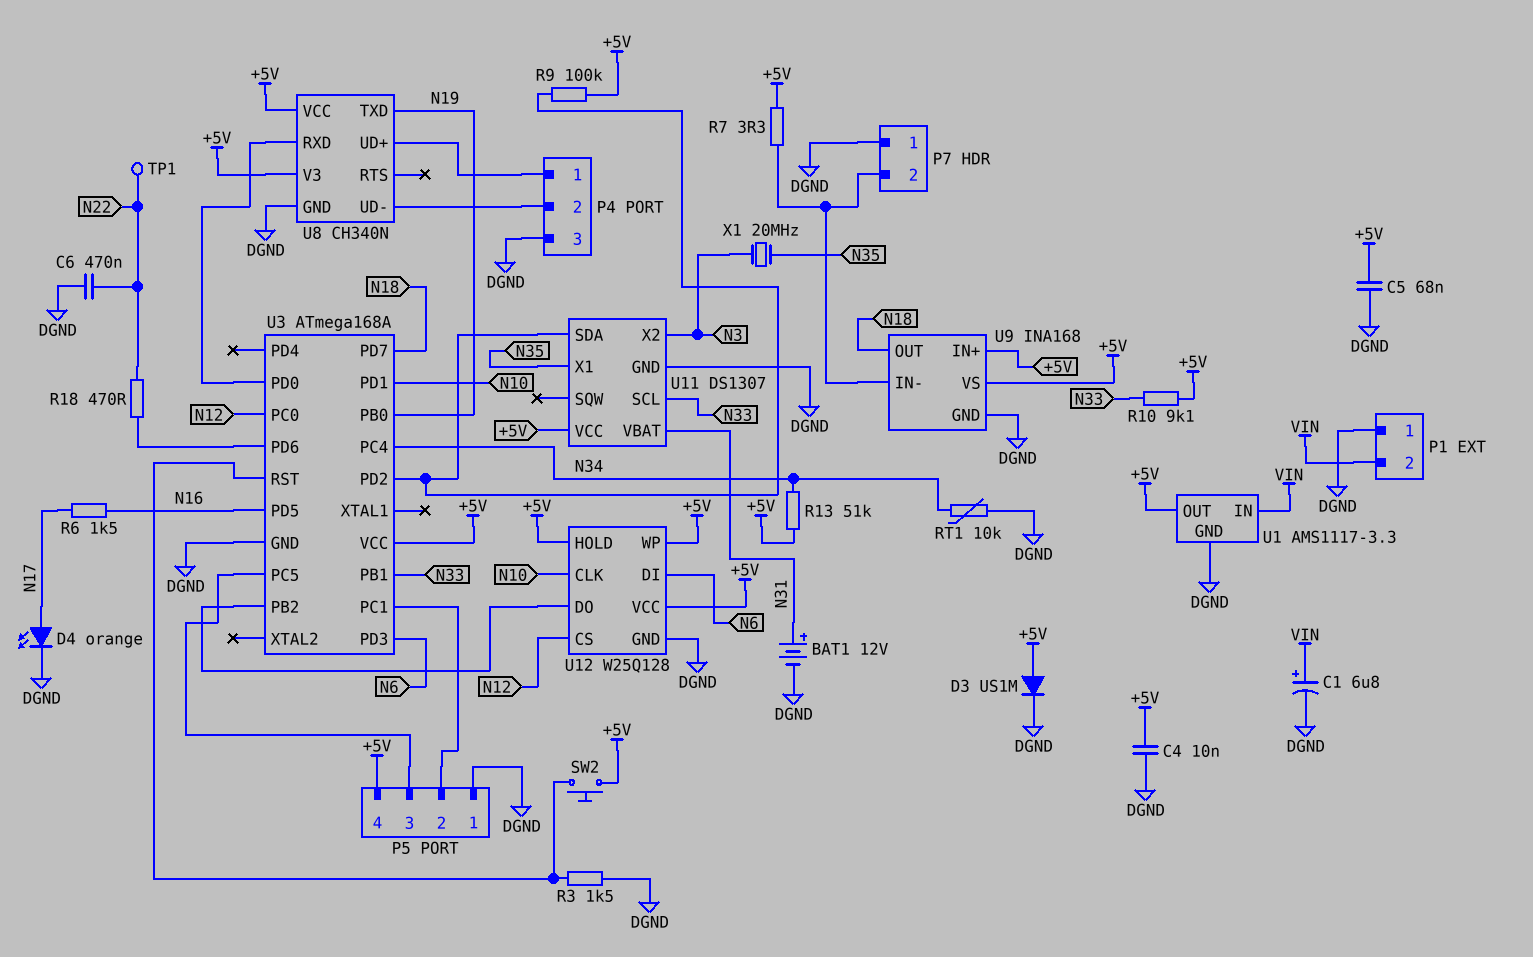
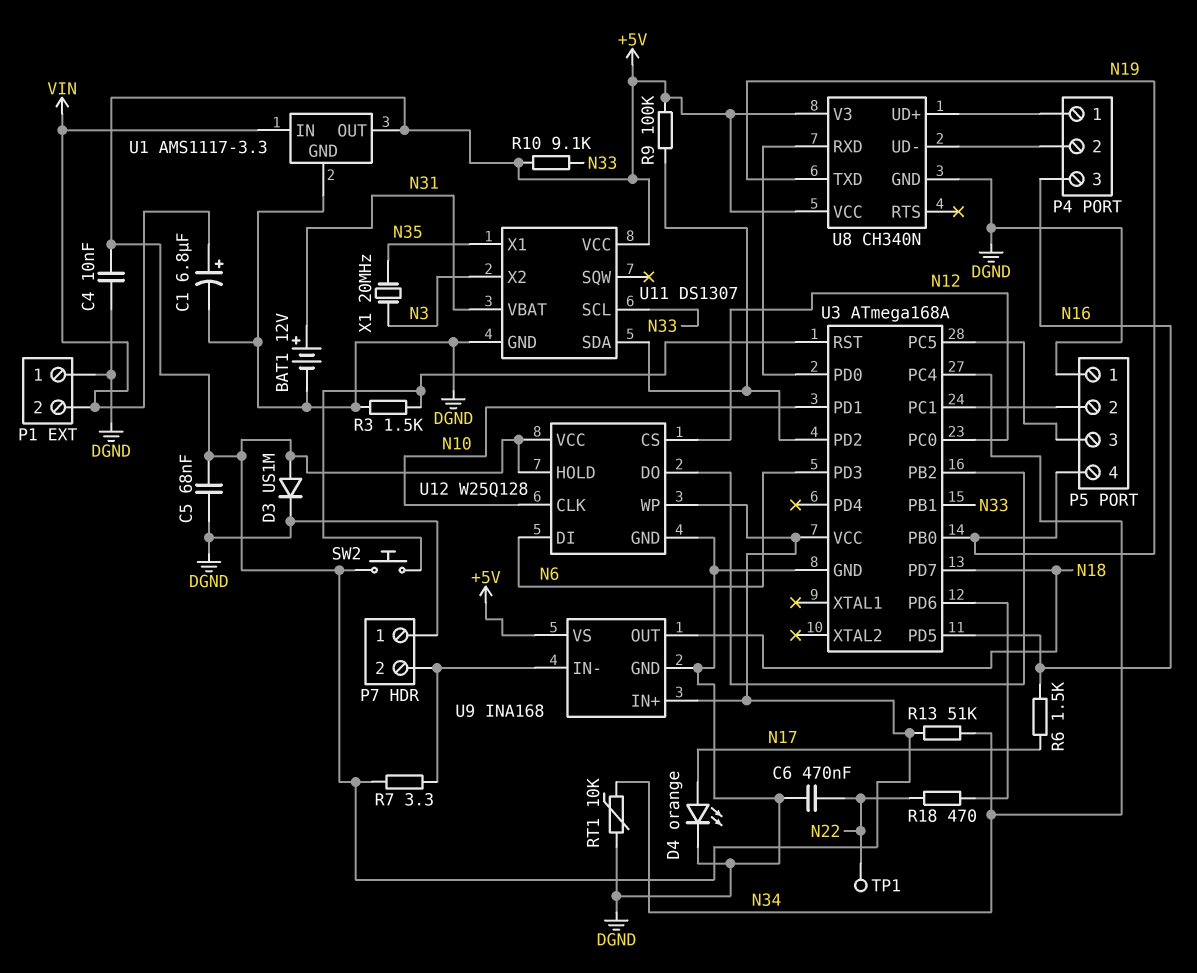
P4 pin 3: DGND -> N16
P5 pin 4: +5V -> N19

